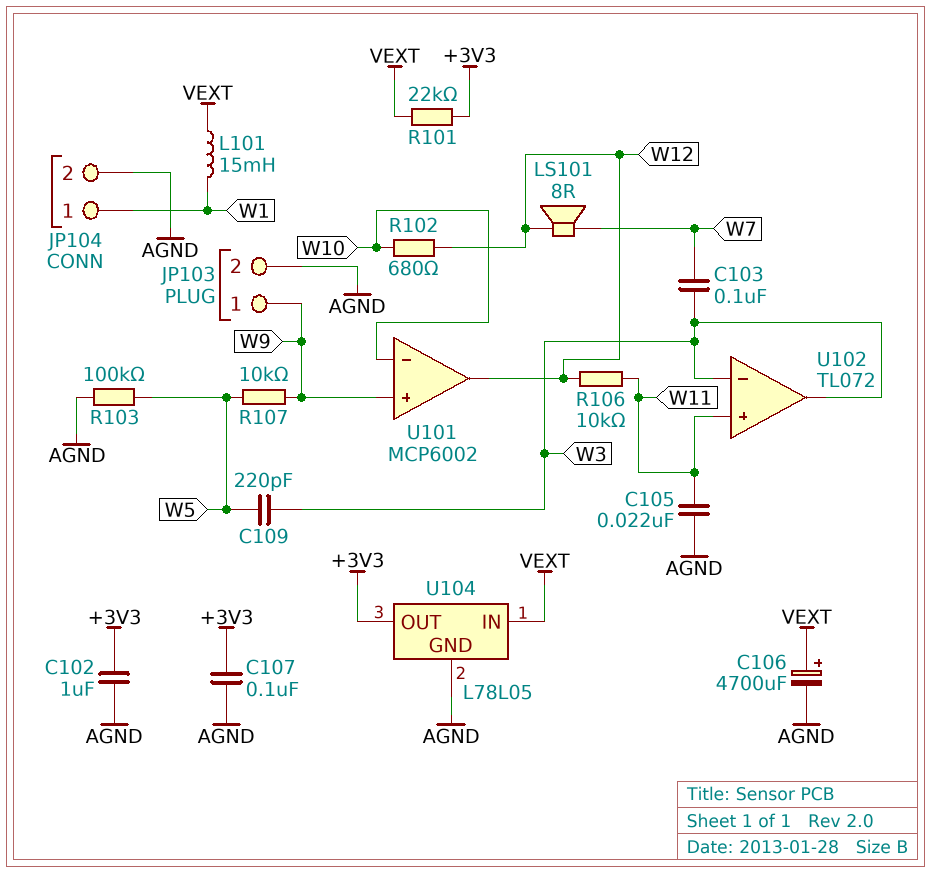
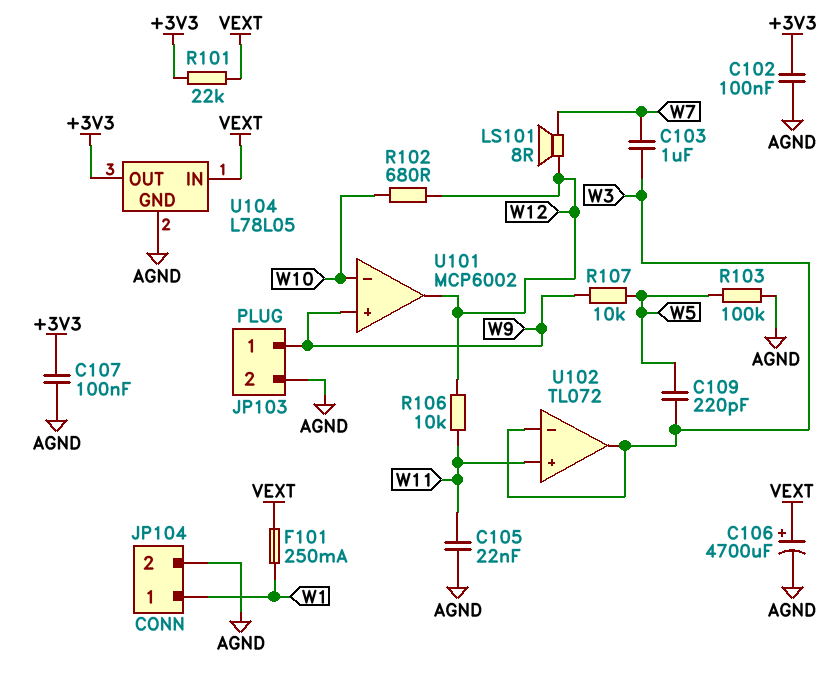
C102: 1uF (+3V3, AGND) -> 100nF (+3V3, AGND)
C103: 100nF (W3, W7) -> 1uF (W3, W7)
F101: none -> 250mA (VEXT, W1)
L101: 15mH (VEXT, W1) -> none

